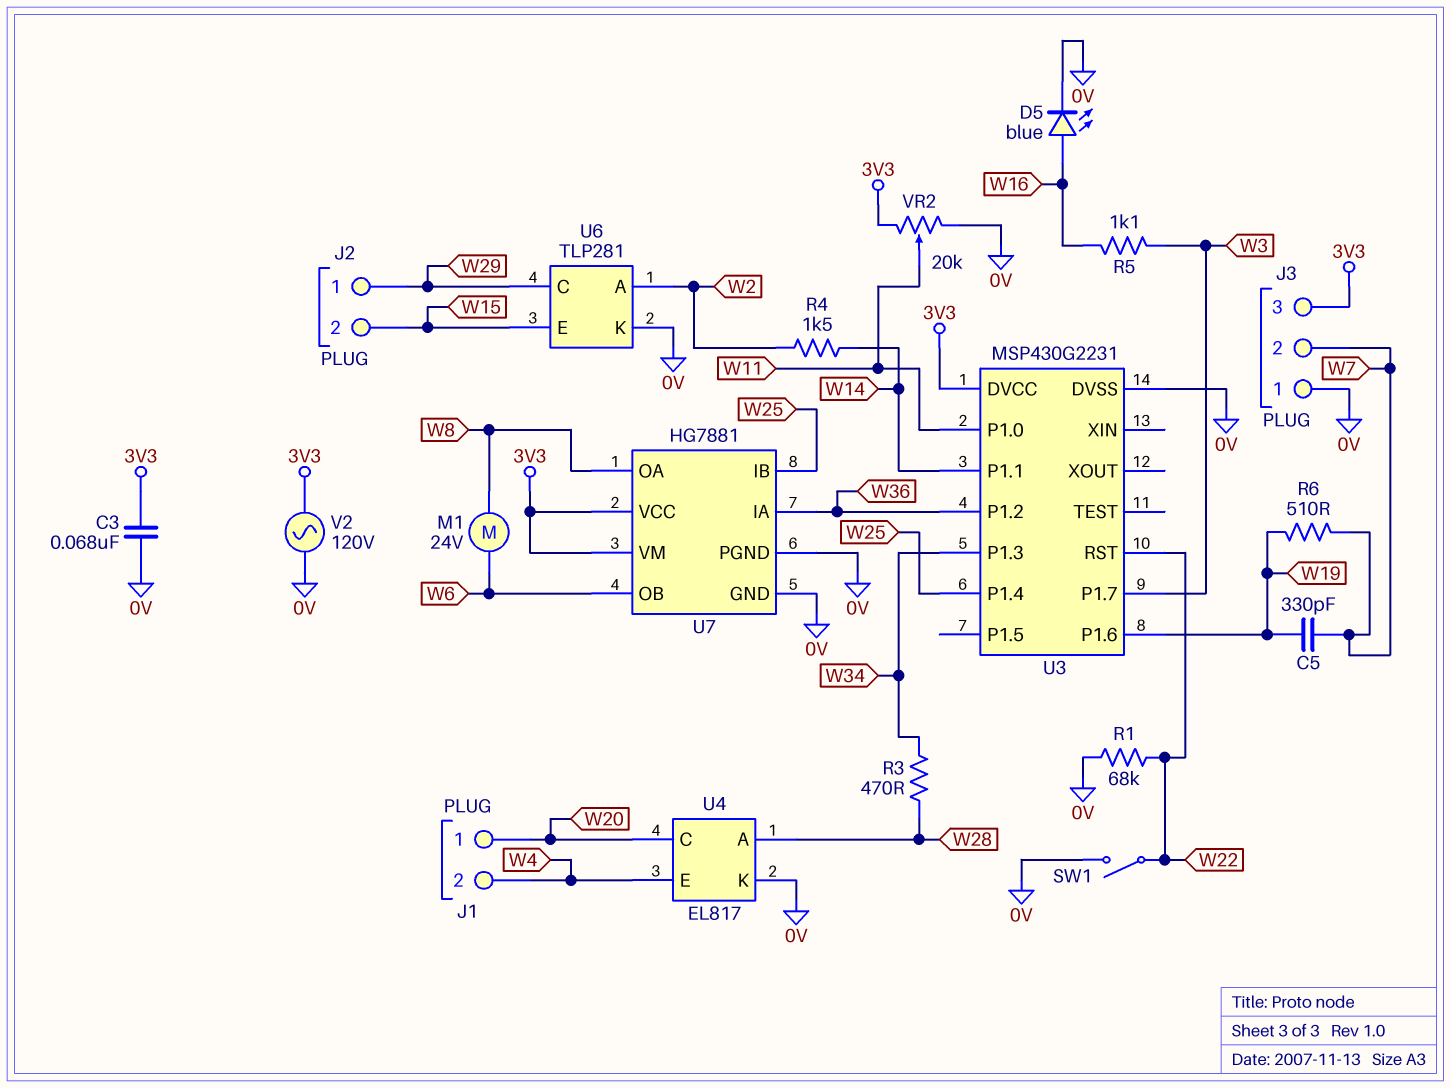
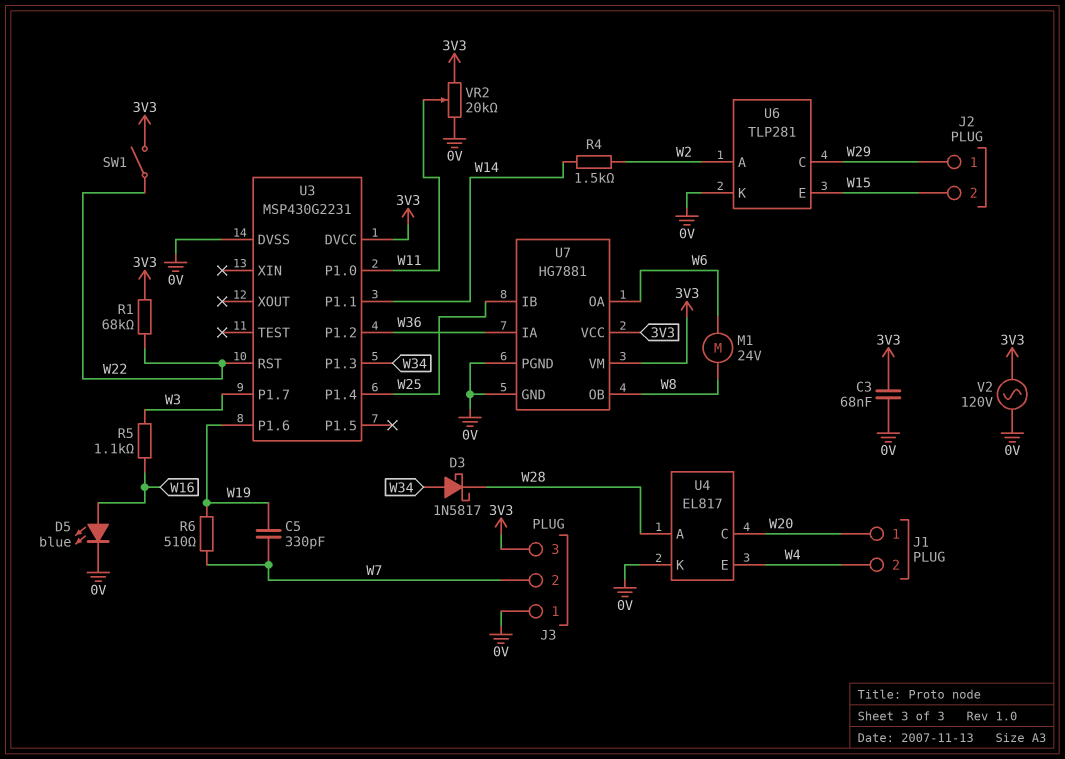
D3: none -> schottky 1N5817 (A W34, K W28)
R1: 68k (0V, W22) -> 68k (3V3, W22)
R3: 470 (W28, W34) -> none
SW1: switch (0V, W22) -> switch (3V3, W22)
U7 pin OA: W8 -> W6
U7 pin OB: W6 -> W8

